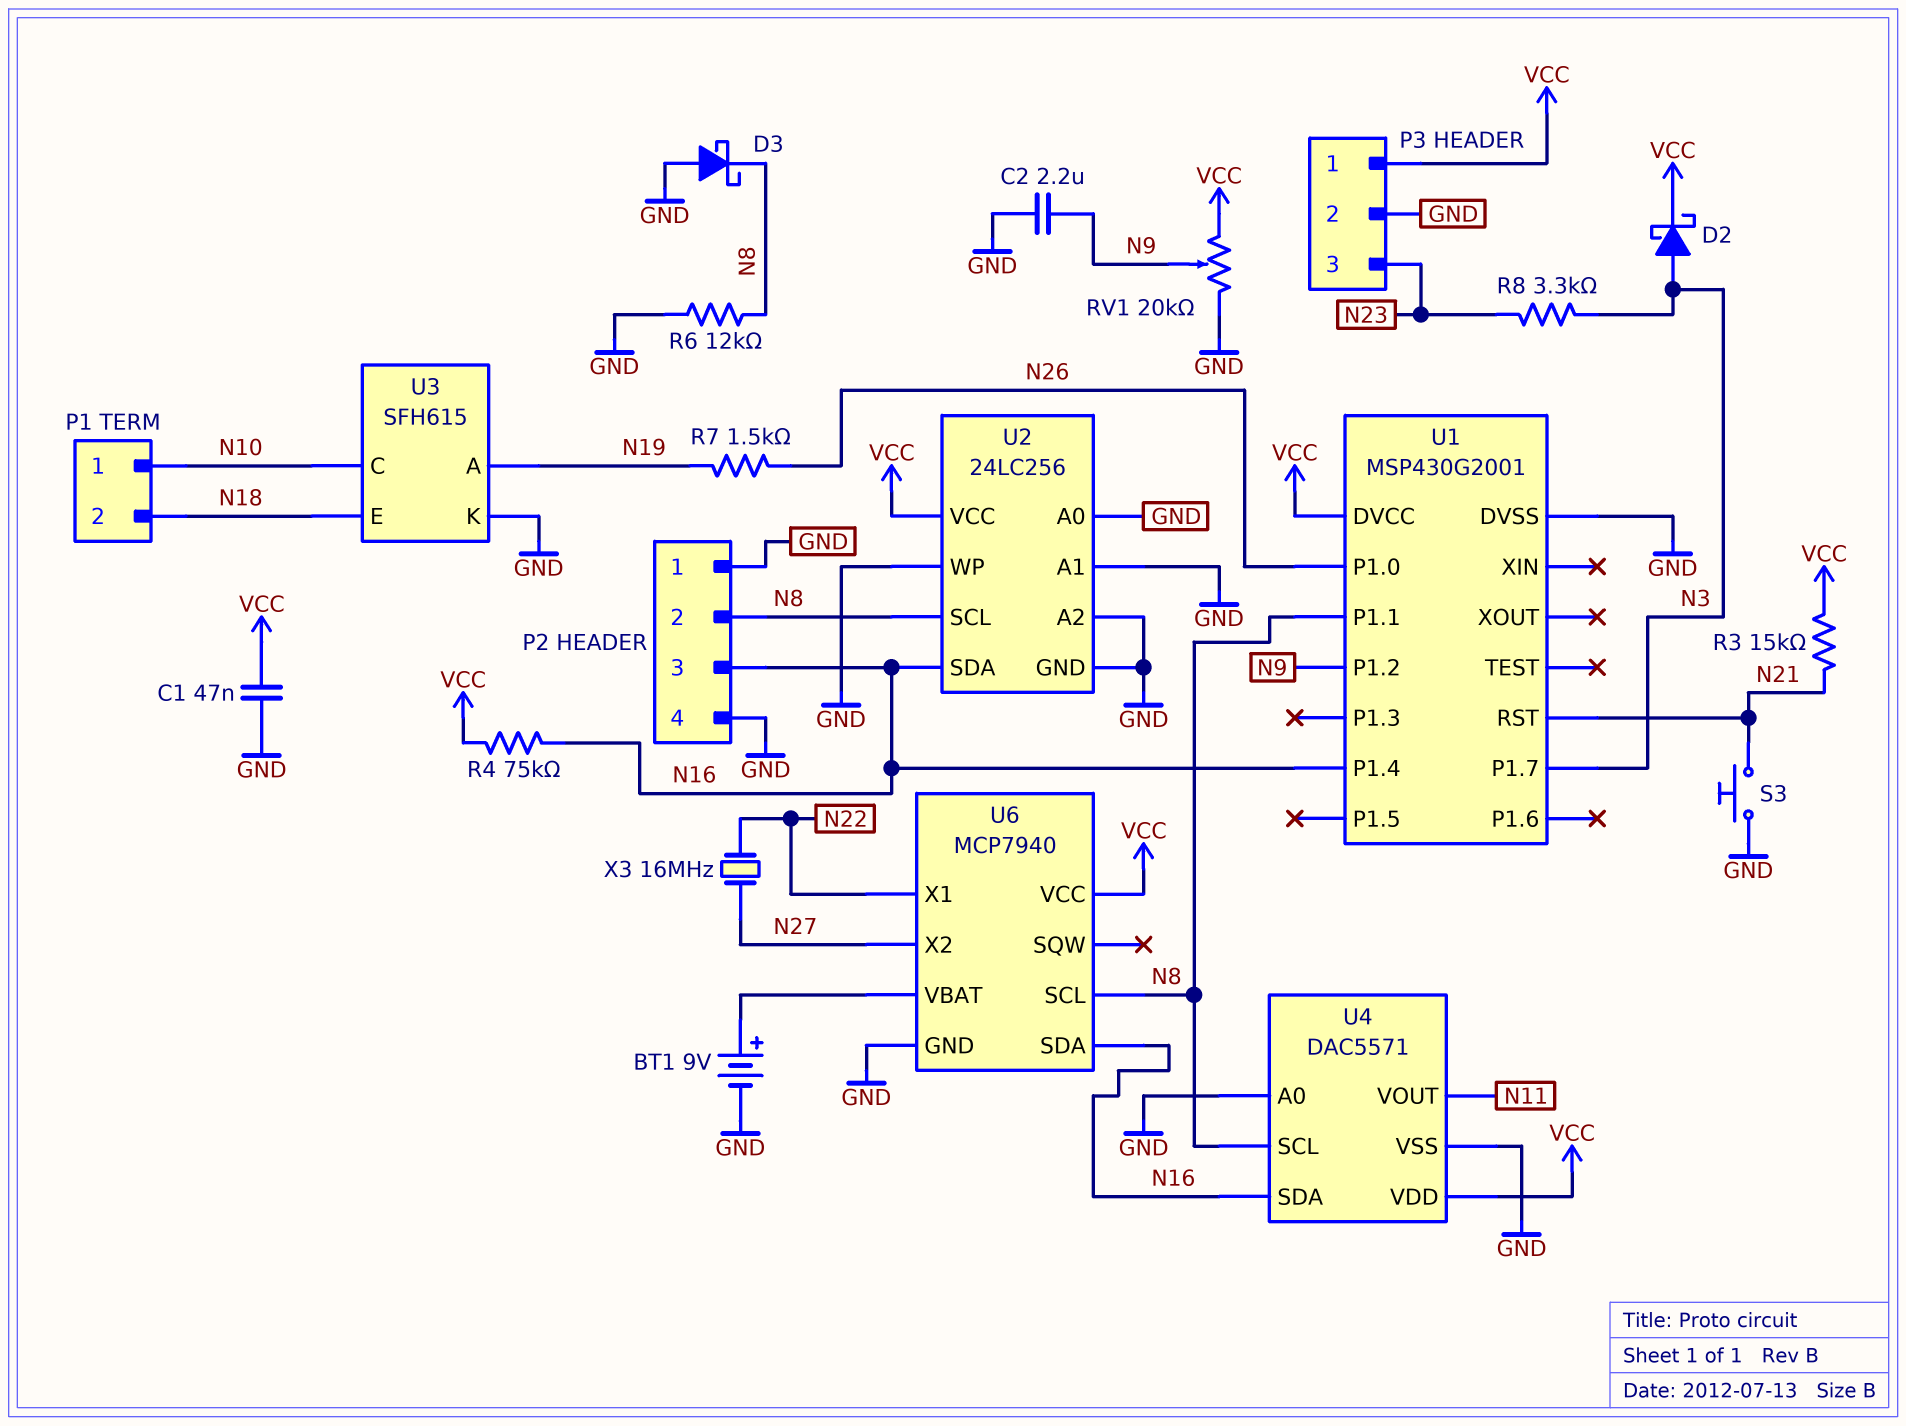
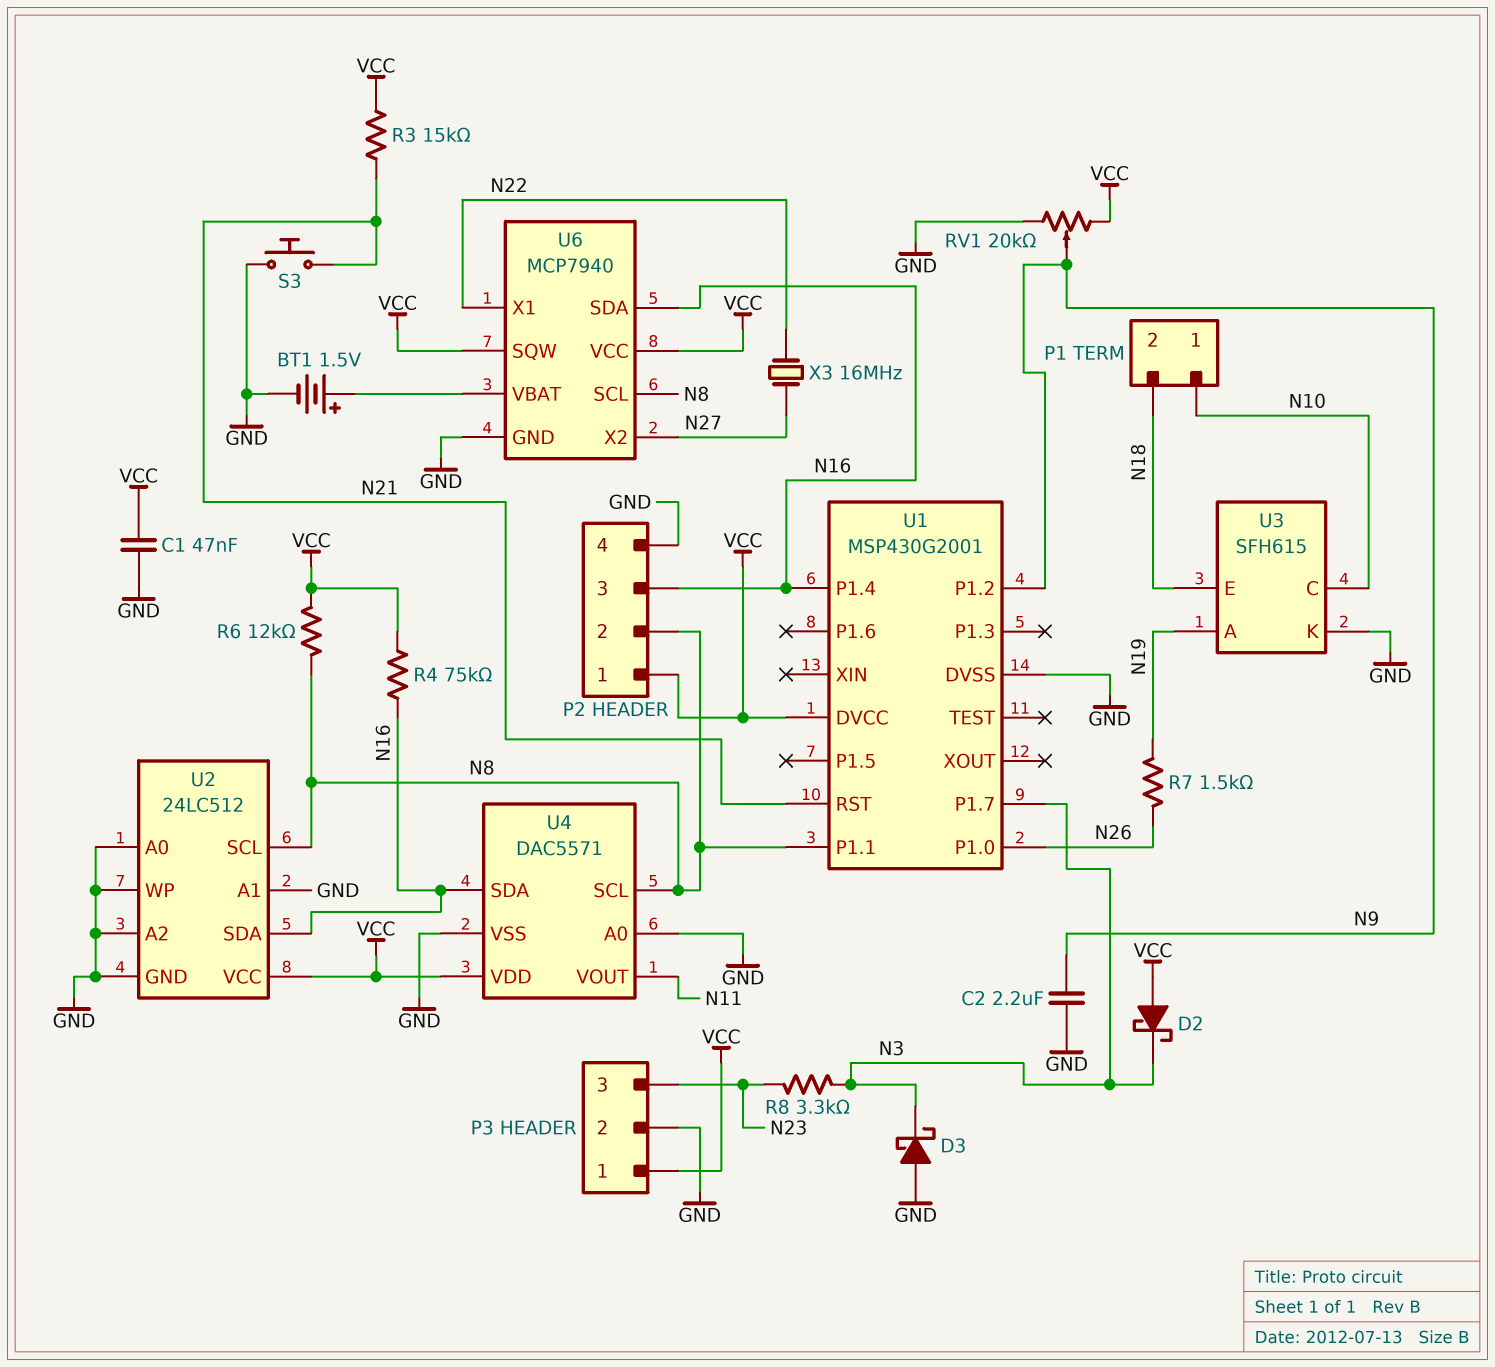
BT1: 9V (plus U6/VBAT, minus GND) -> 1.5V (plus U6/VBAT, minus GND)
D2: schottky (A N3, K VCC) -> schottky (A VCC, K N3)
D3: schottky (A GND, K N8) -> schottky (A GND, K N3)
P2 pin 1: GND -> VCC
R6: 12k (GND, N8) -> 12k (N8, VCC)
U2: 24LC256 -> 24LC512
U6 pin SQW: none -> VCC

